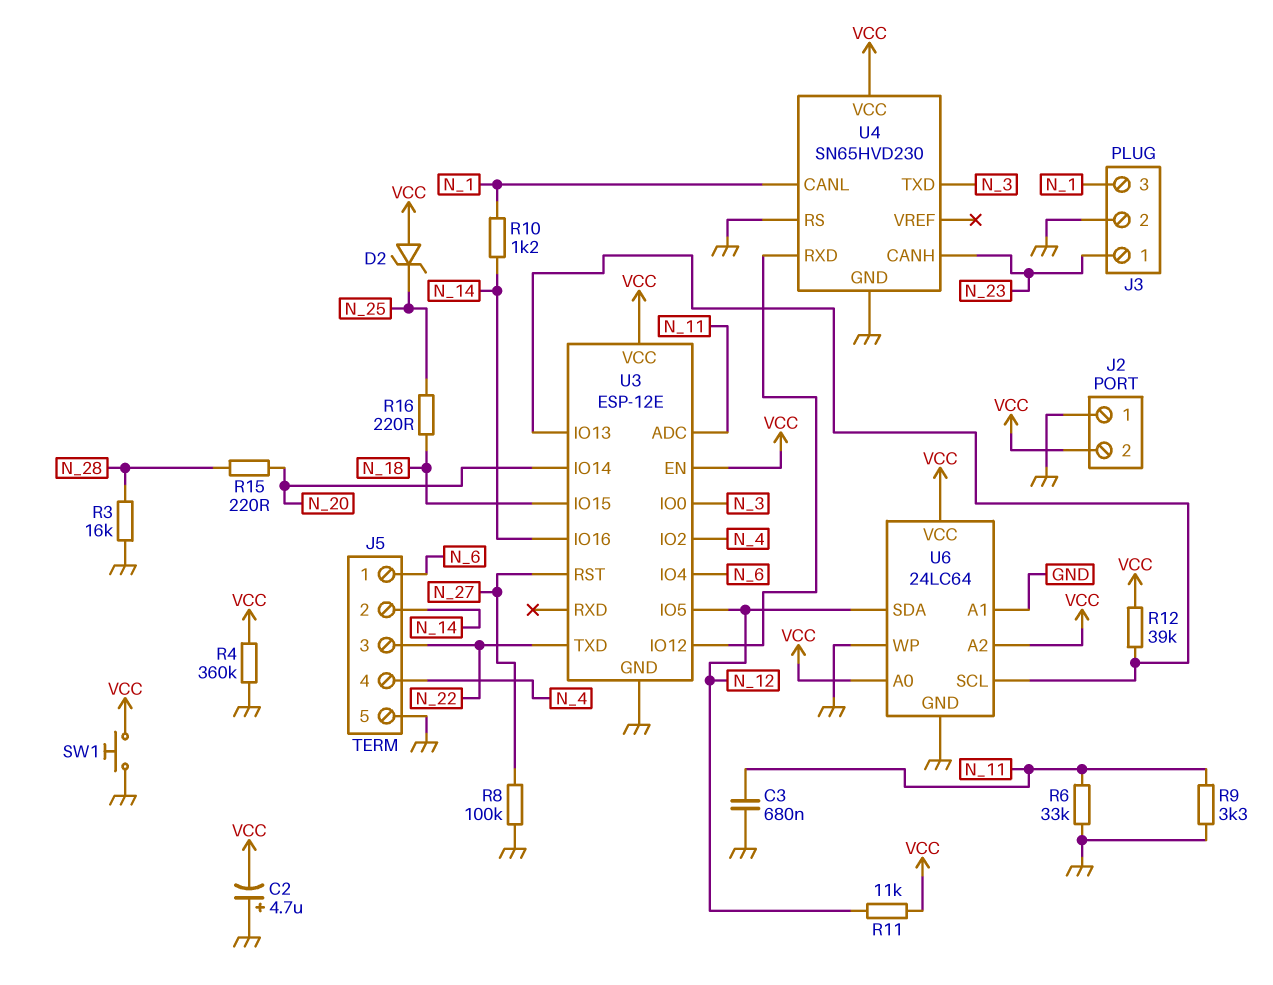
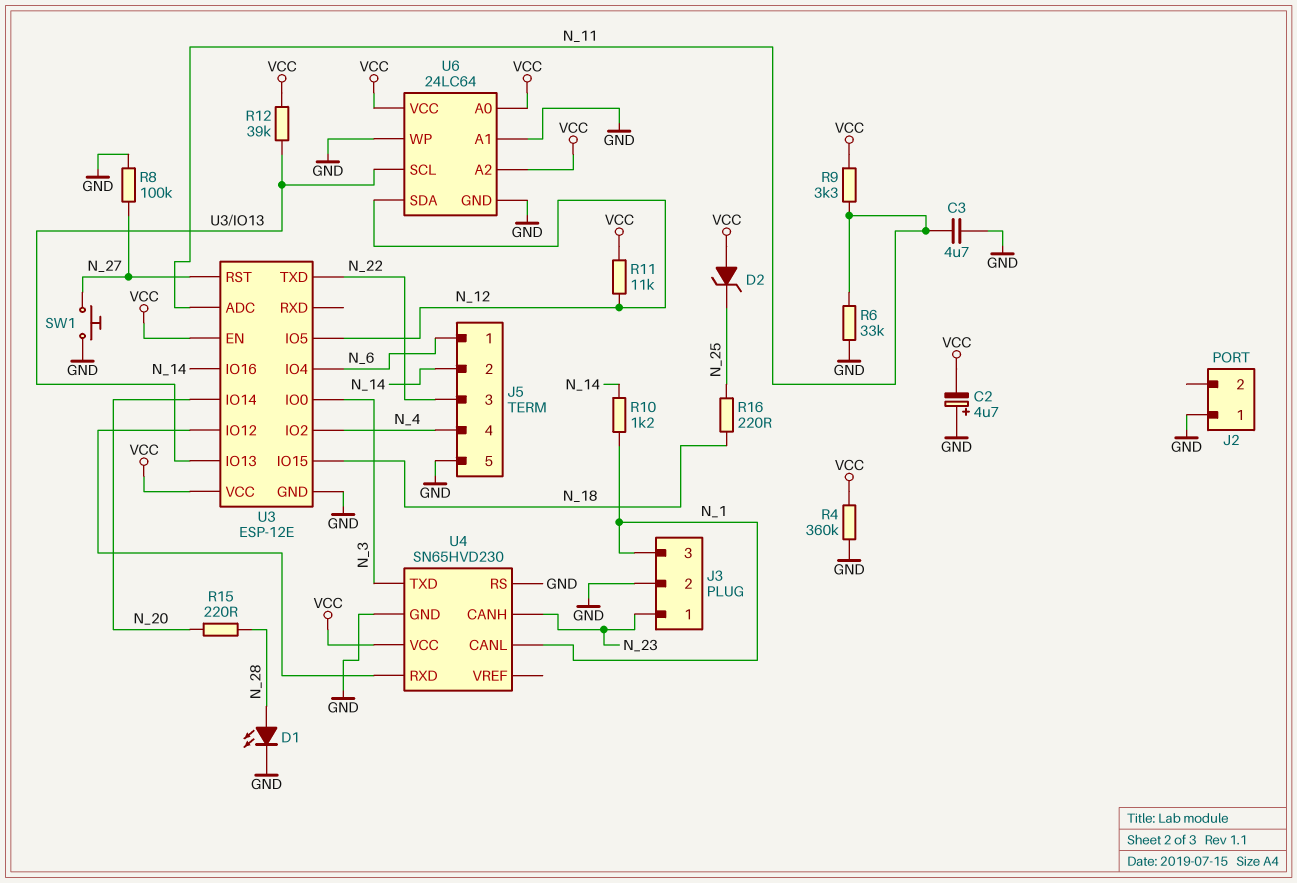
C3: 680nF (GND, N_11) -> 4.7uF (GND, N_11)
D1: none -> LED (A N_28, K GND)
J2 pin 2: VCC -> none
R3: 16k (GND, N_28) -> none
R9: 3.3k (GND, N_11) -> 3.3k (N_11, VCC)
SW1: button (GND, VCC) -> button (GND, N_27)

